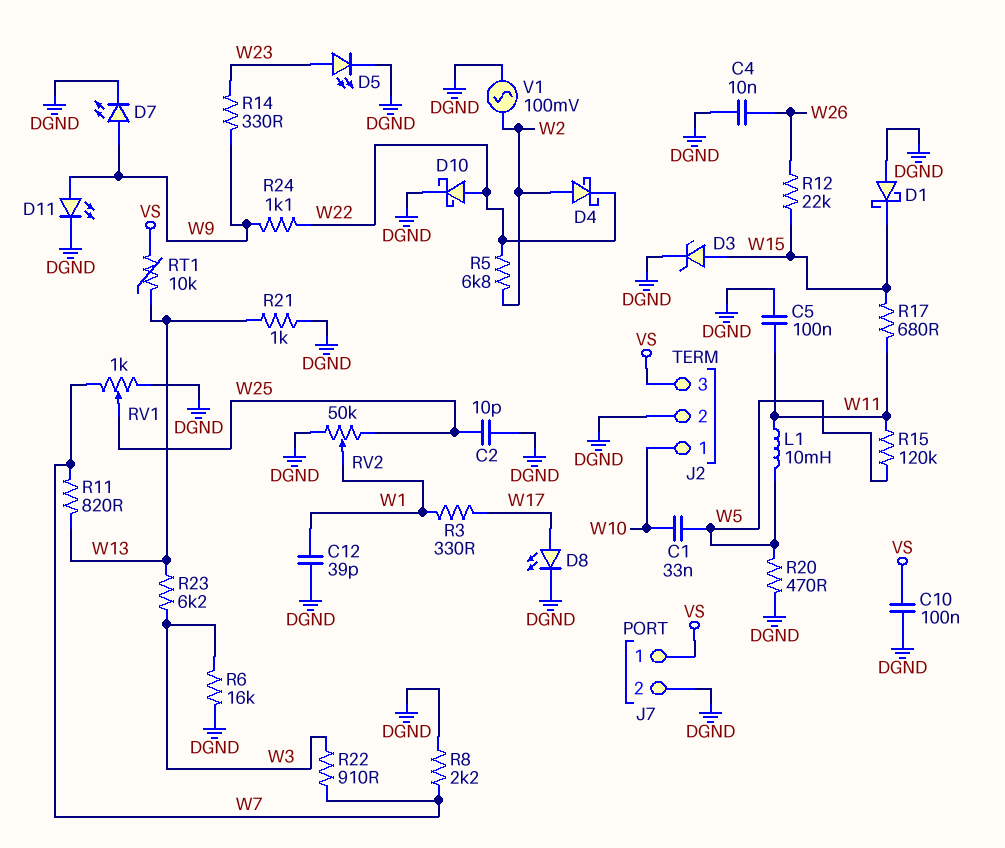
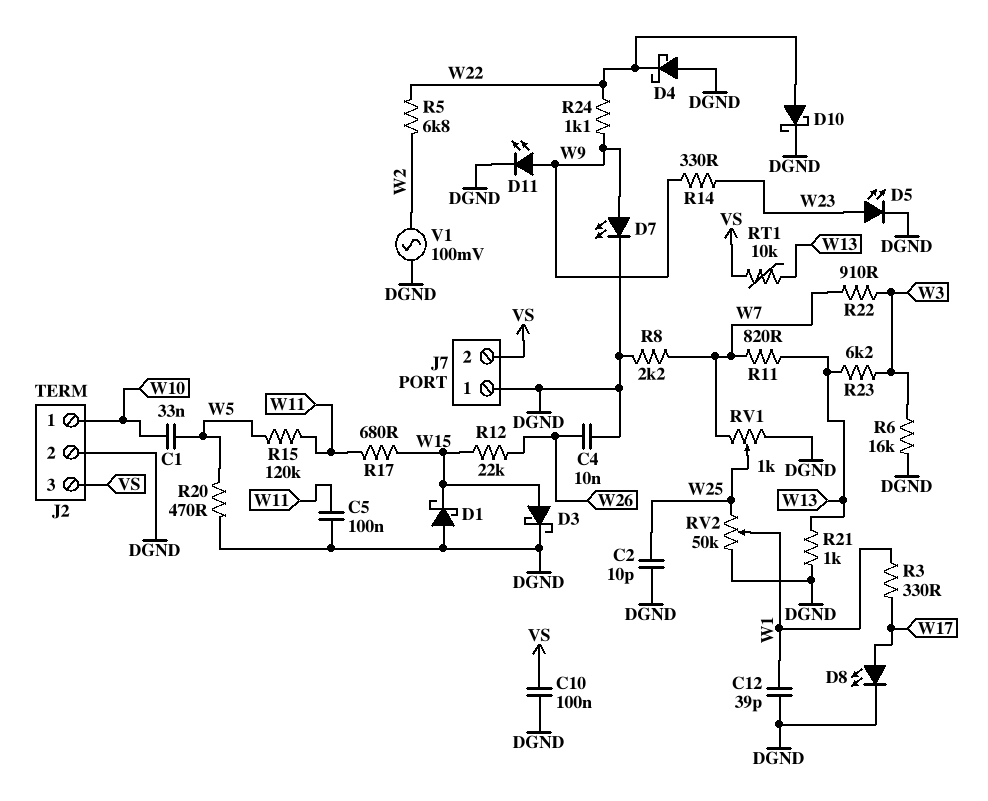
D3: zener (A W15, K DGND) -> schottky (A W15, K DGND)
D4: schottky (A W2, K W22) -> schottky (A DGND, K W22)
J7 pin 1: VS -> DGND
J7 pin 2: DGND -> VS
L1: 10mH (W5, W11) -> none

